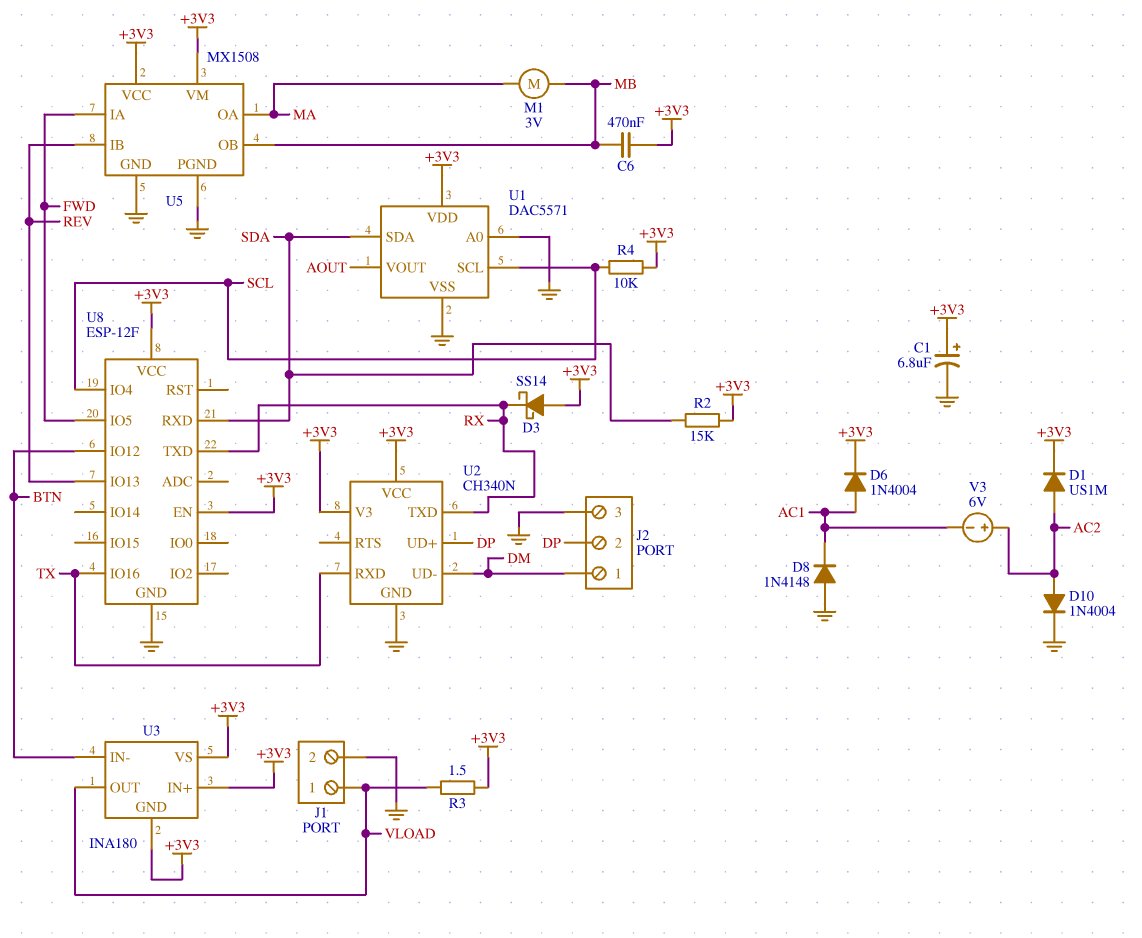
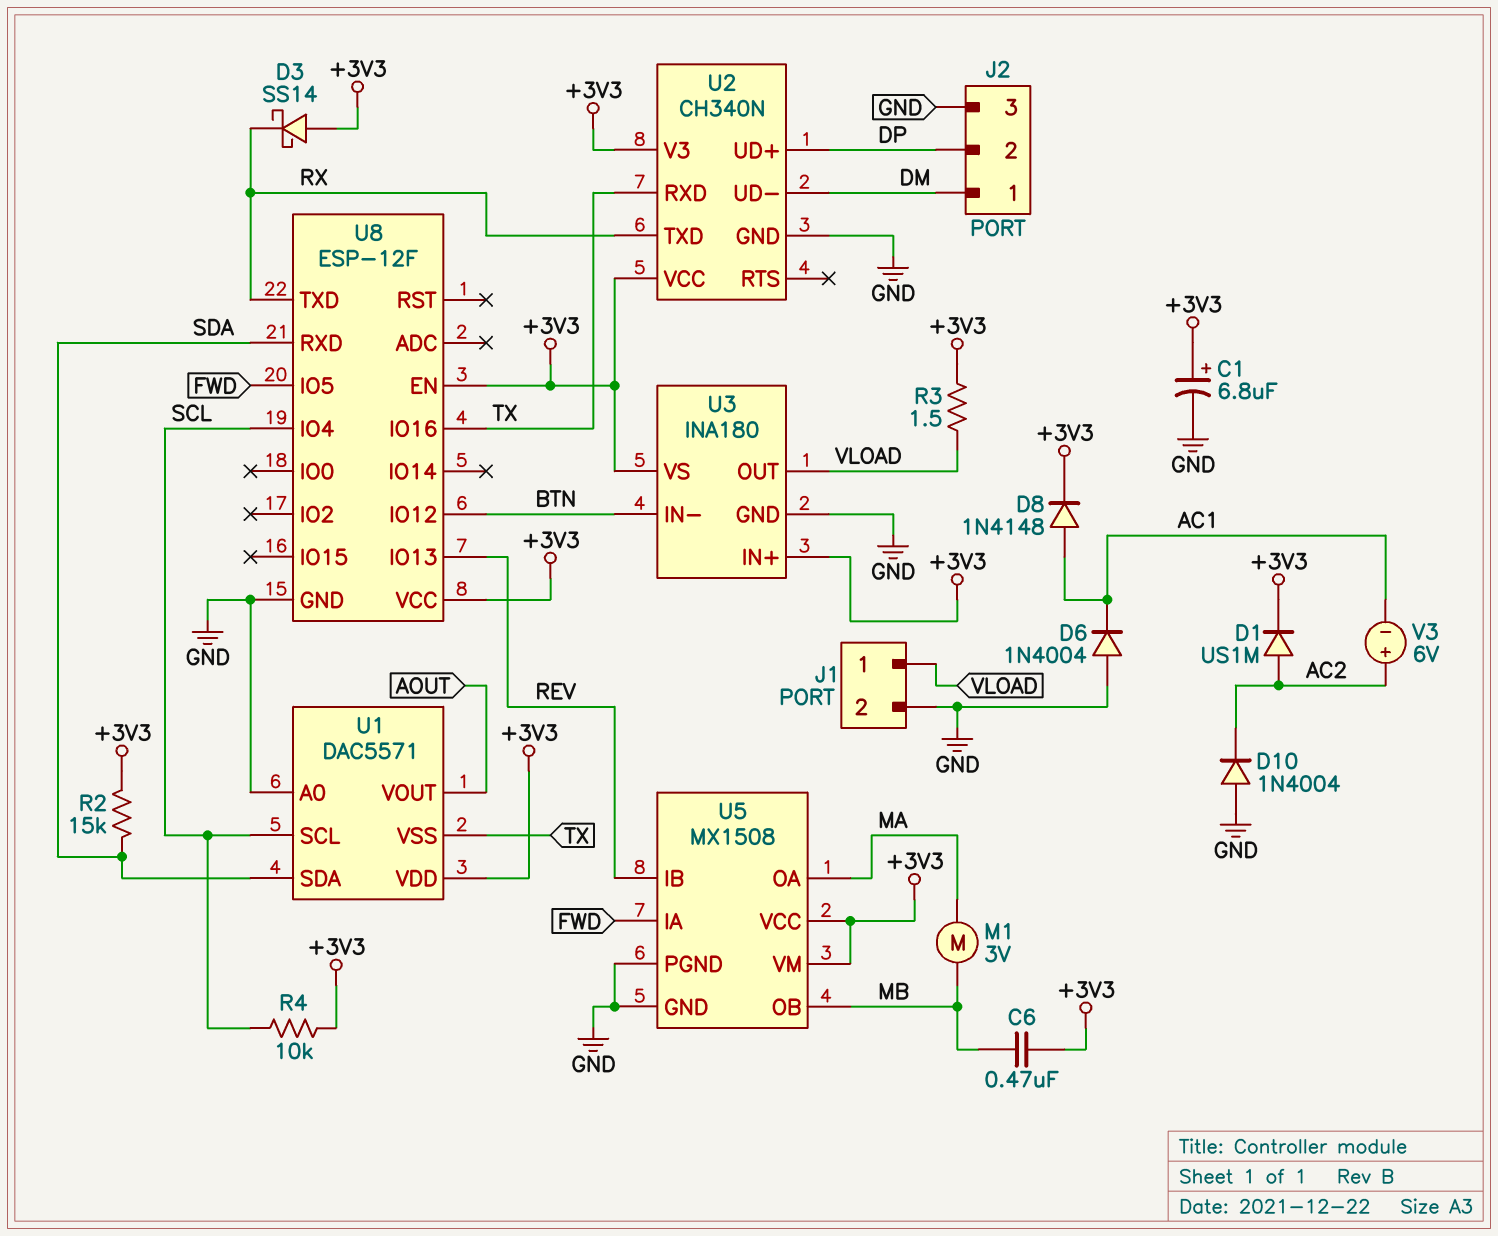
D6: diode 1N4004 (A AC1, K +3V3) -> diode 1N4004 (A GND, K AC1)
D8: diode 1N4148 (A GND, K AC1) -> diode 1N4148 (A AC1, K +3V3)
D10: diode 1N4004 (A AC2, K GND) -> diode 1N4004 (A GND, K AC2)
U1 pin VSS: GND -> TX
U3 pin GND: +3V3 -> GND

